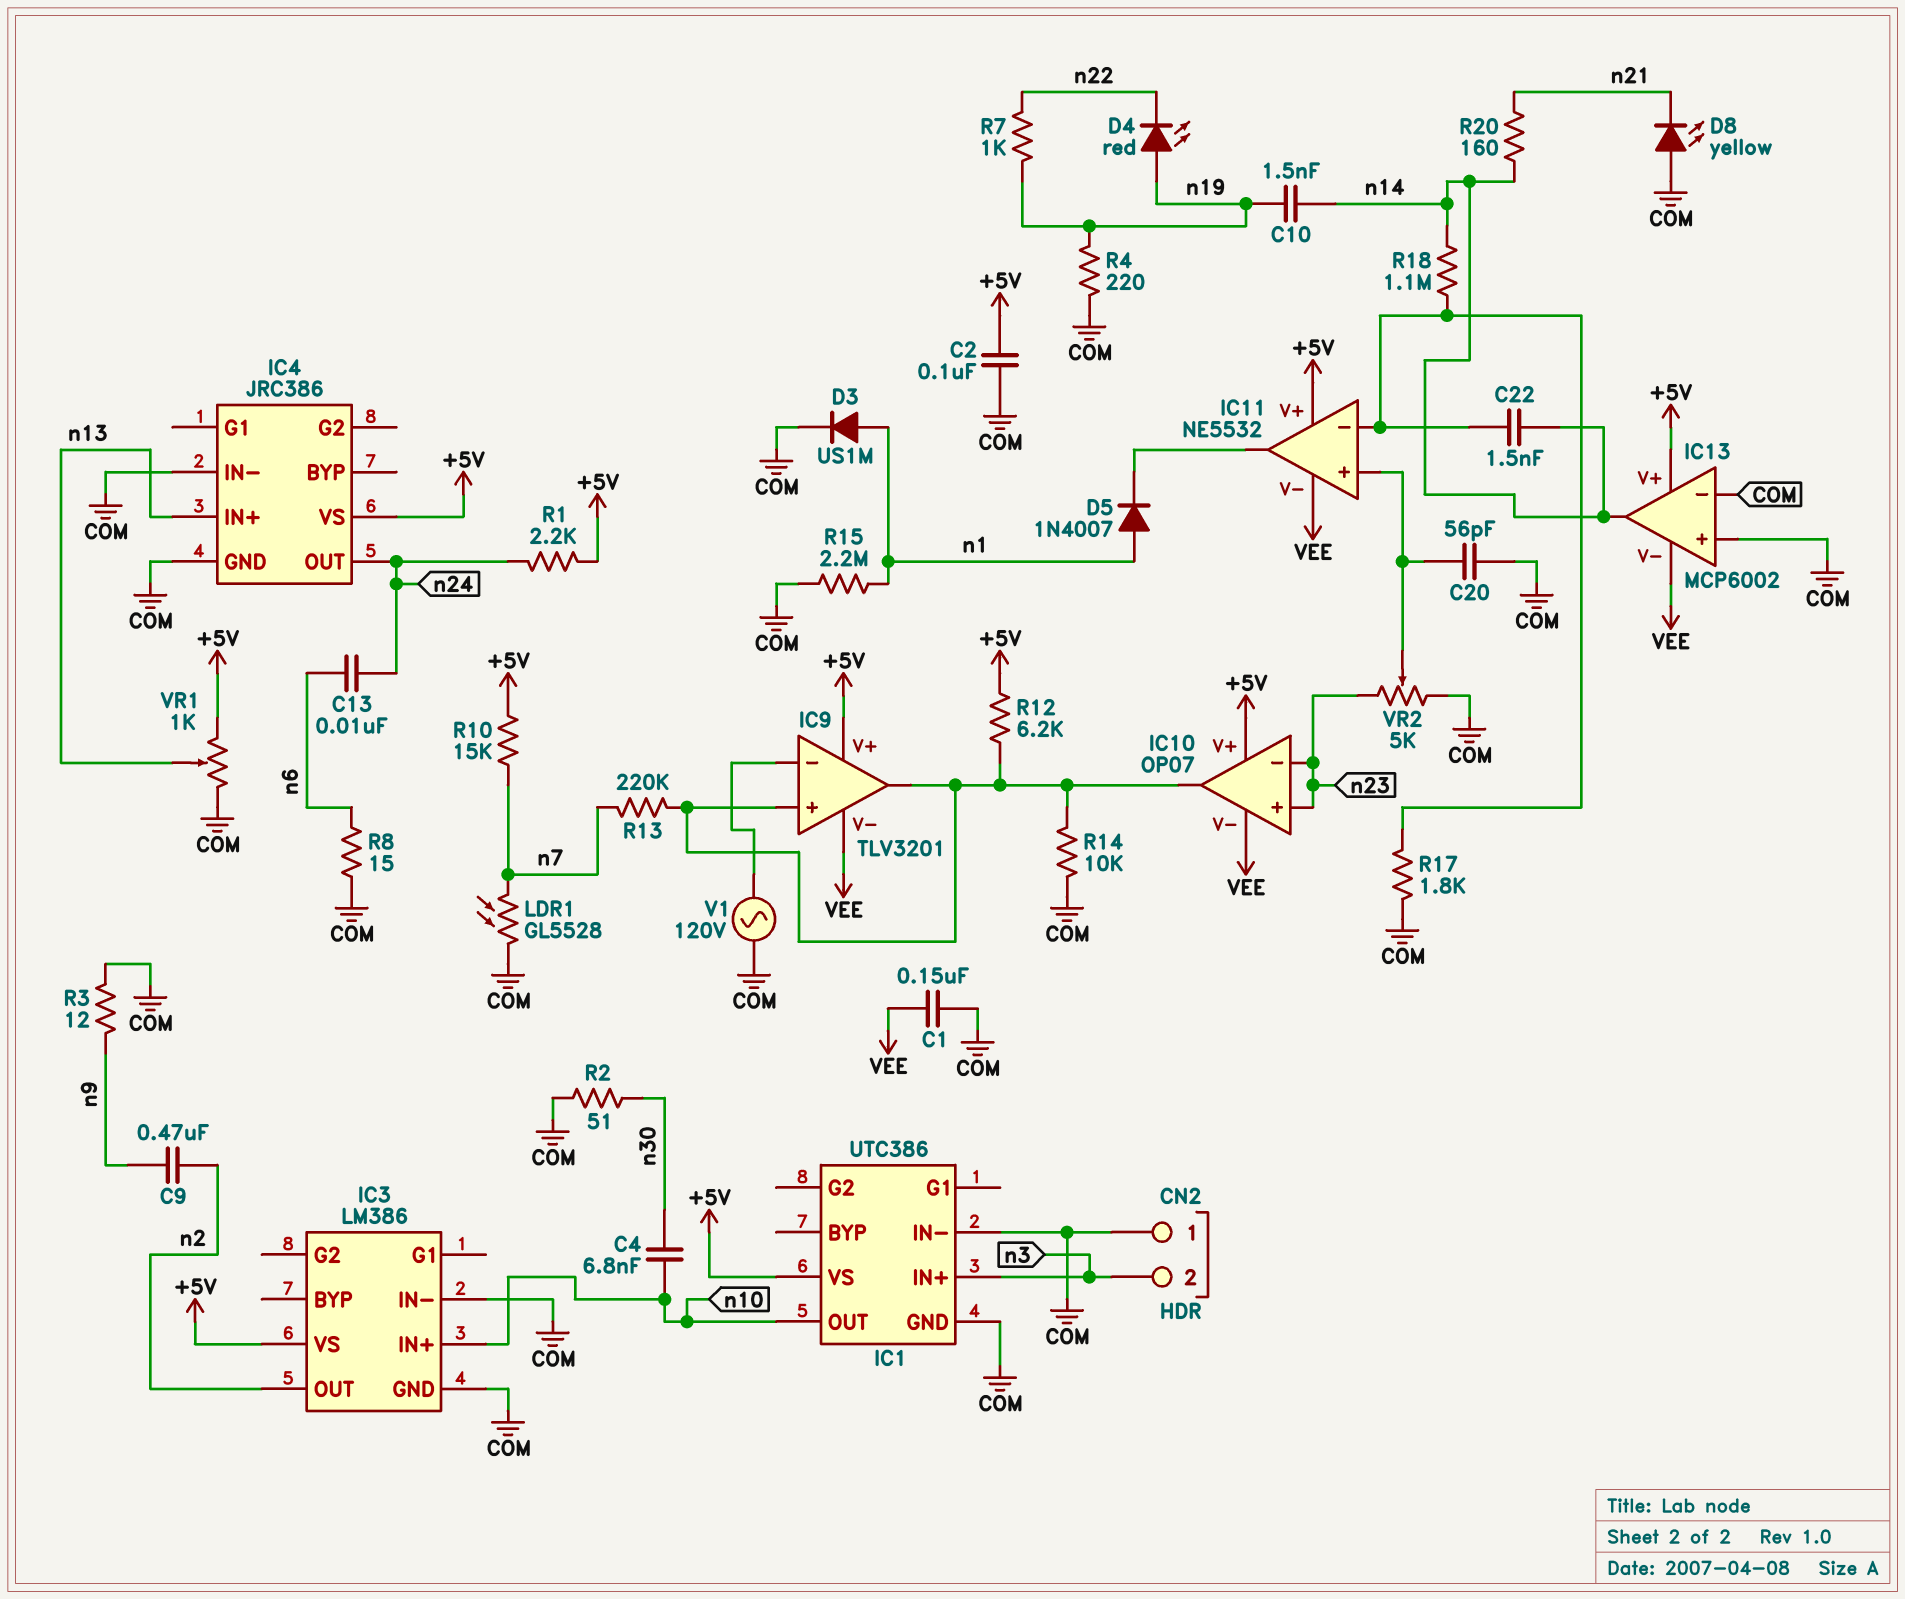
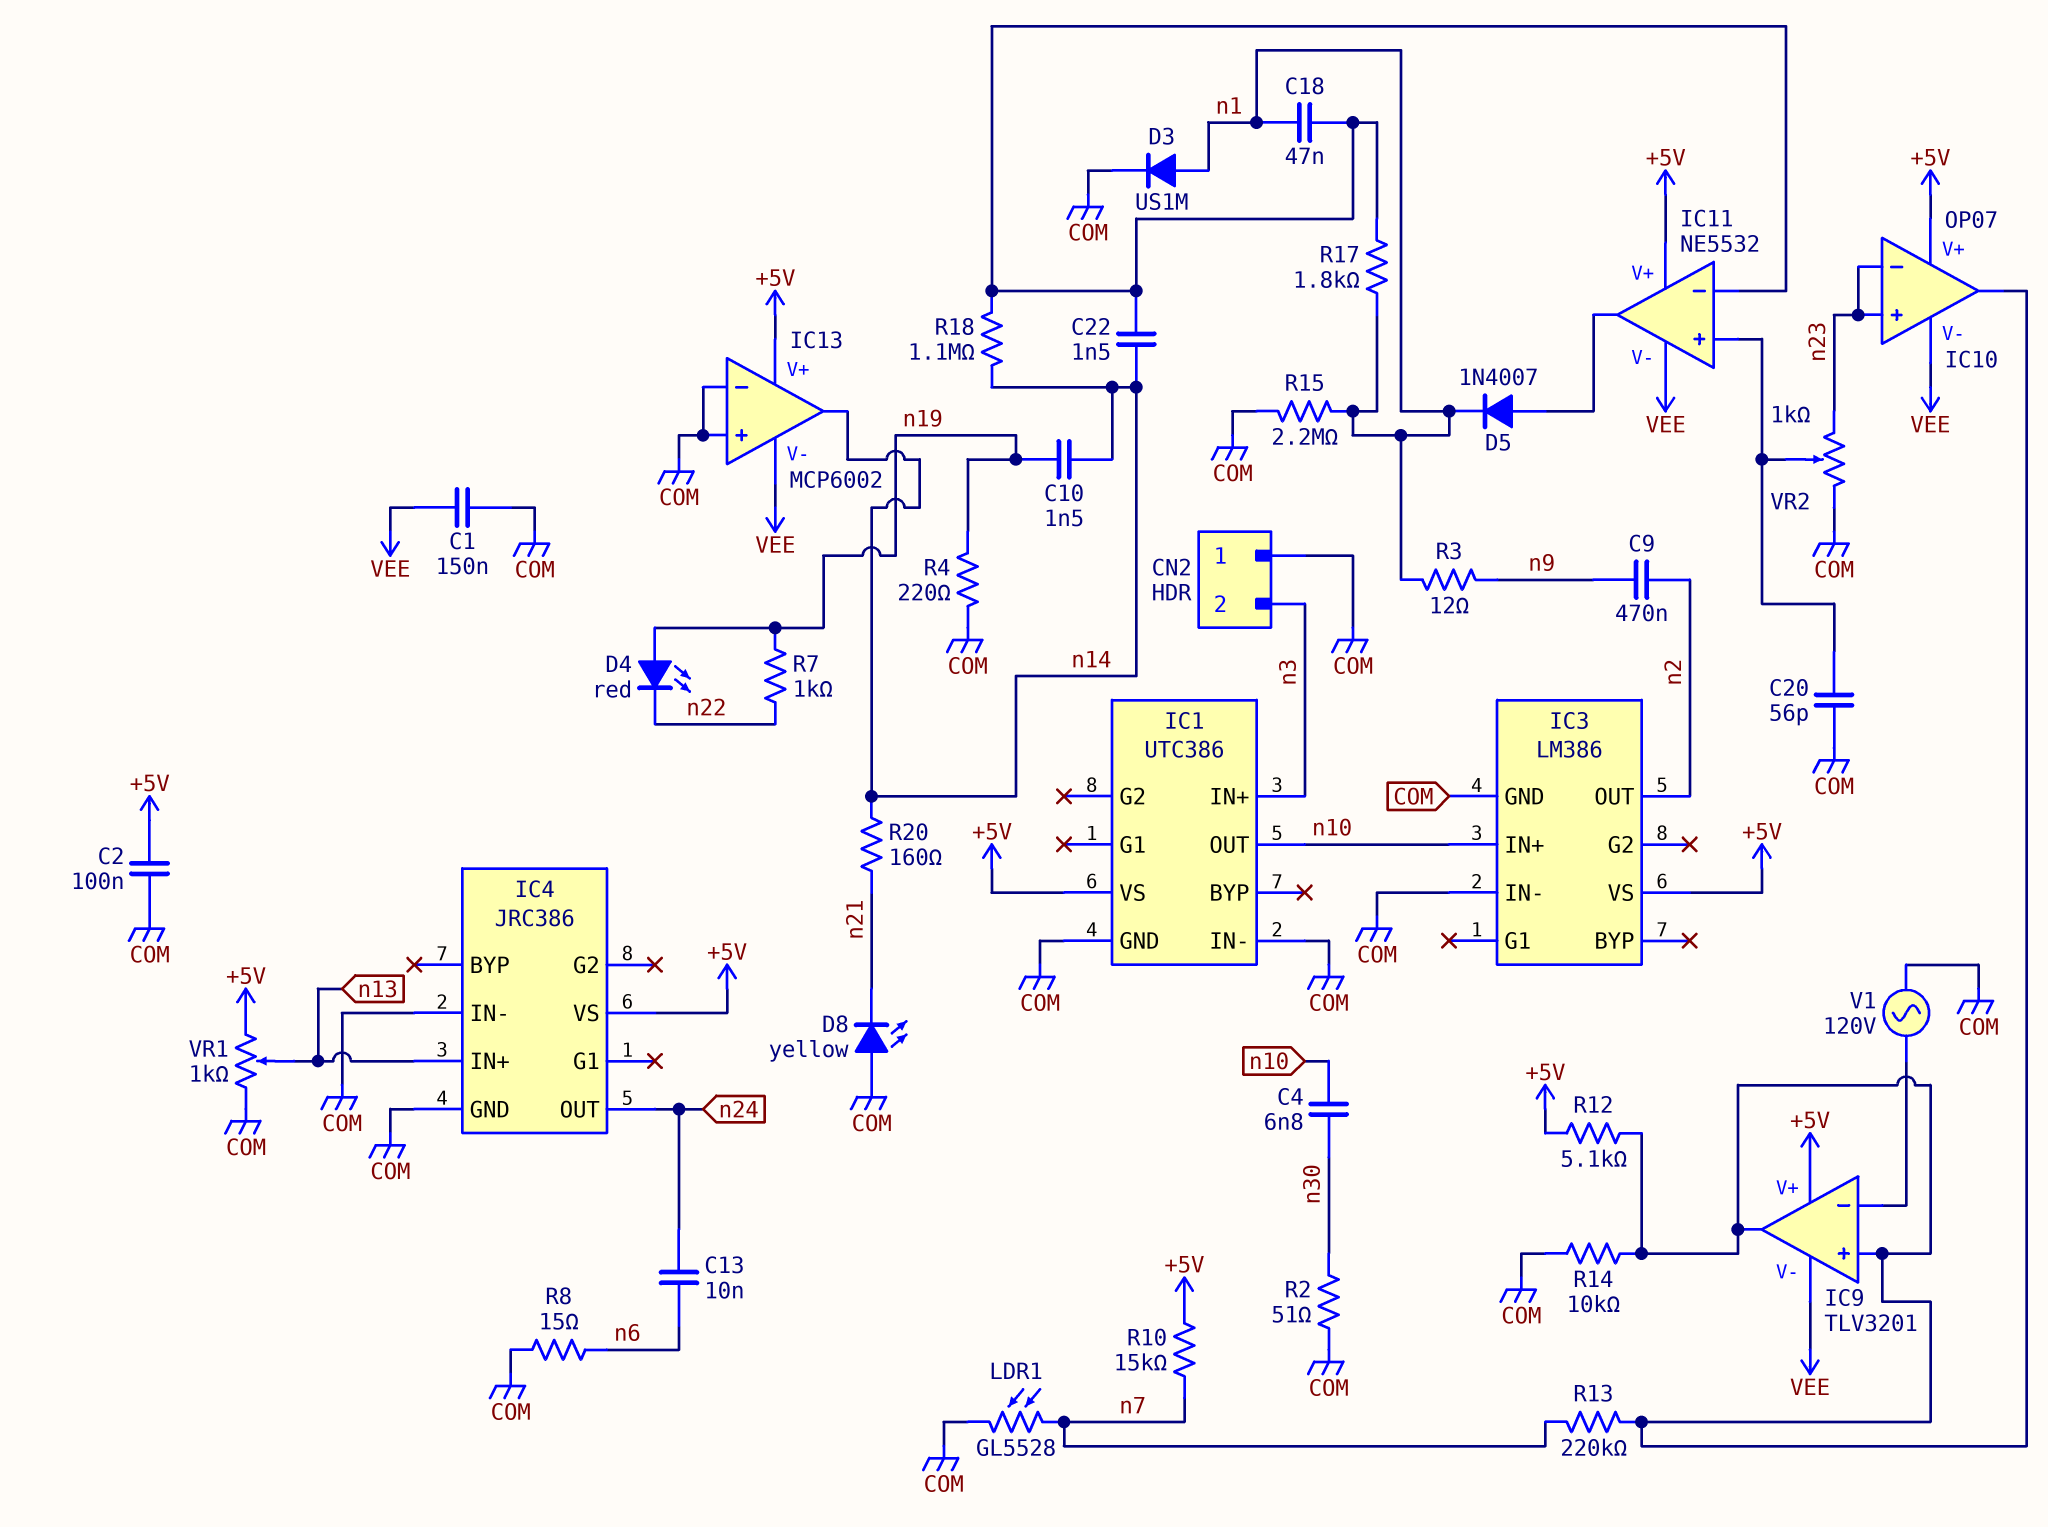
C18: none -> 47nF (IC11/in-, n1)
D5: diode 1N4007 (A n1, K IC11/out) -> diode 1N4007 (A IC11/out, K n1)
R1: 2.2k (+5V, n24) -> none
R3: 12 (COM, n9) -> 12 (n1, n9)
R12: 6.2k (+5V, IC9/in+) -> 5.1k (+5V, IC9/in+)
R17: 1.8k (COM, IC11/in-) -> 1.8k (IC11/in-, n1)
VR2: 5k (COM, n23, wiper IC11/in+) -> 1k (COM, n23, wiper IC11/in+)

